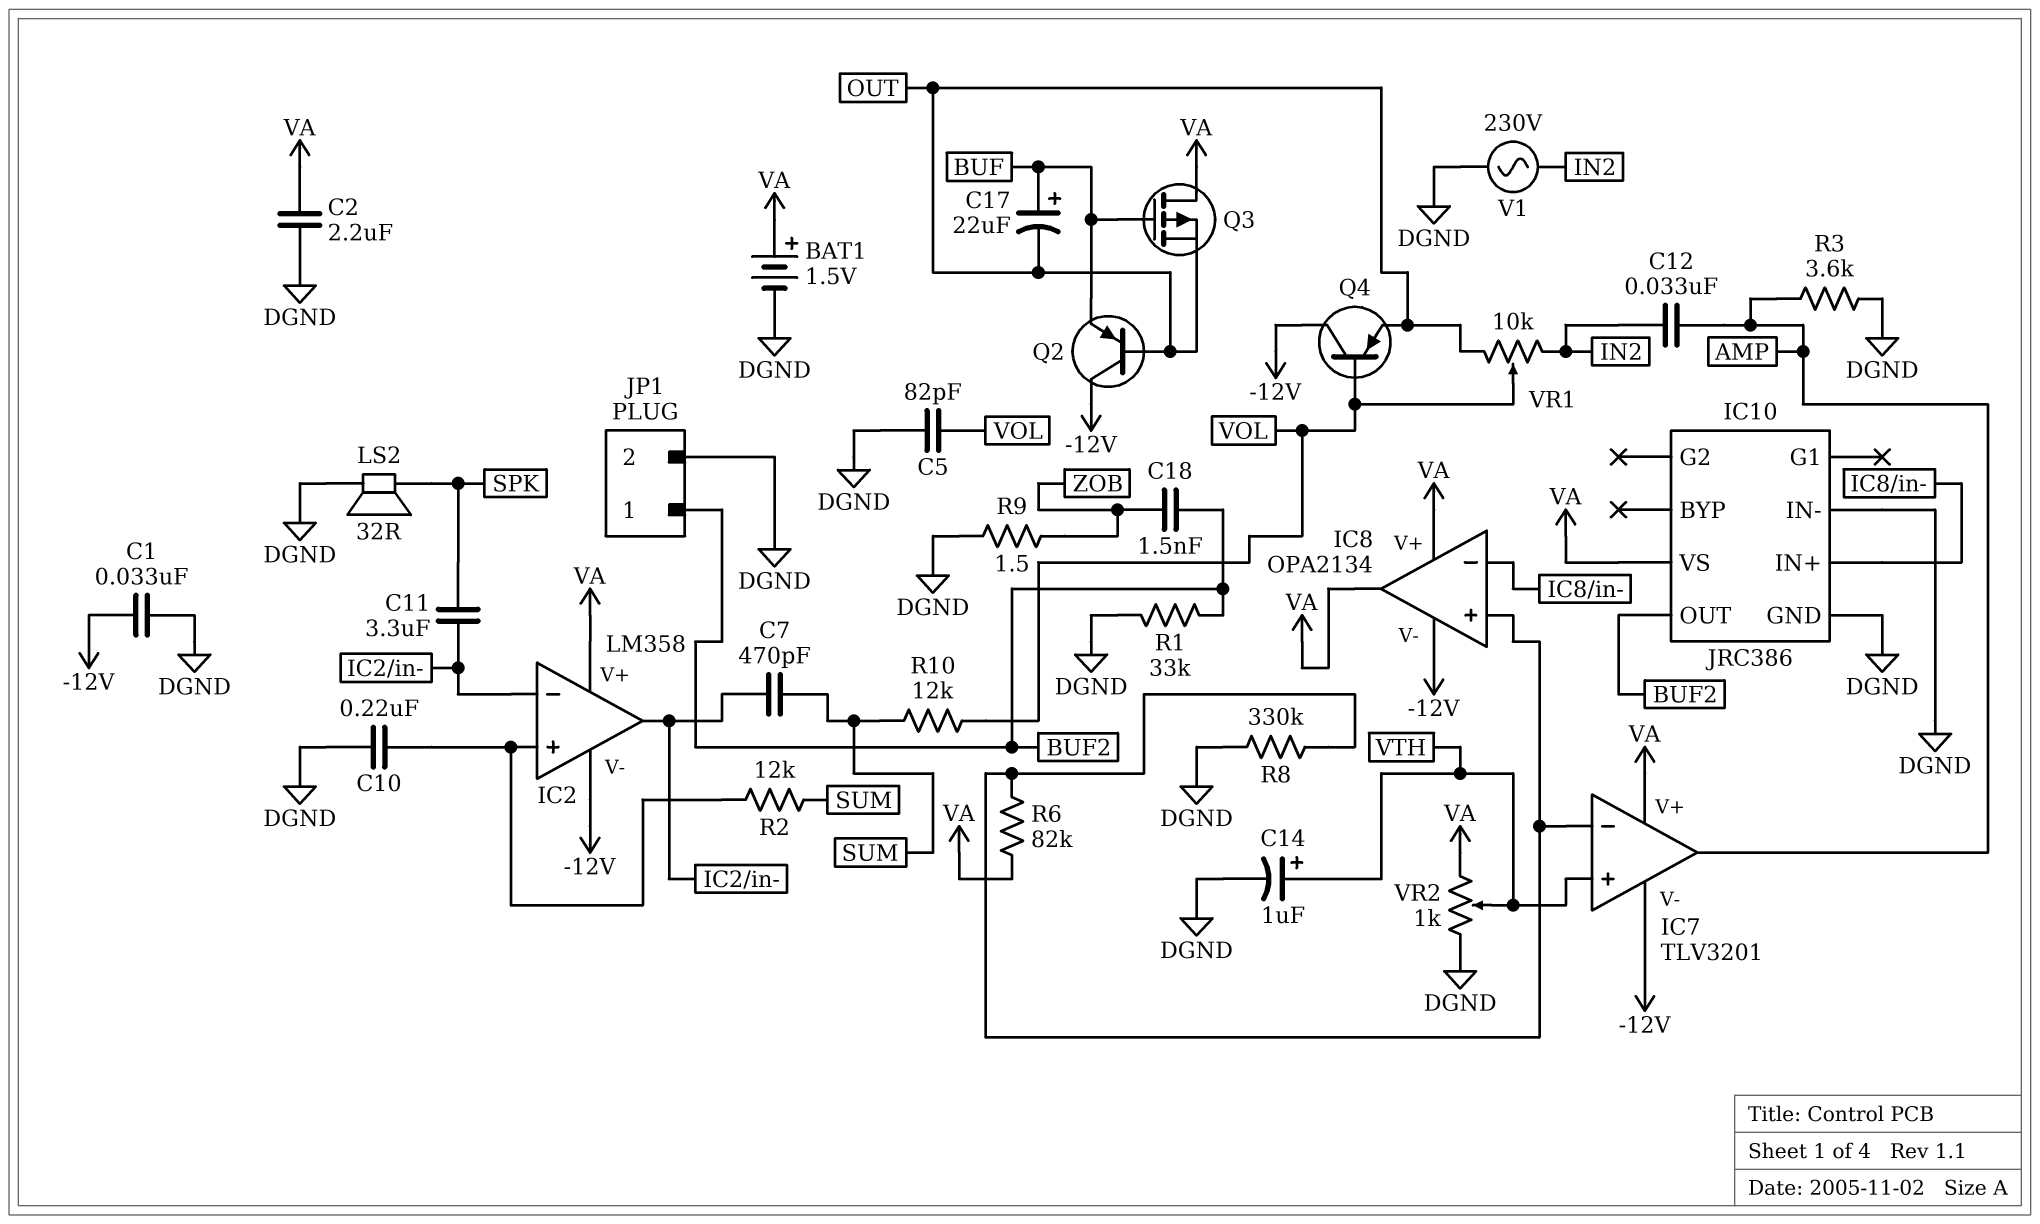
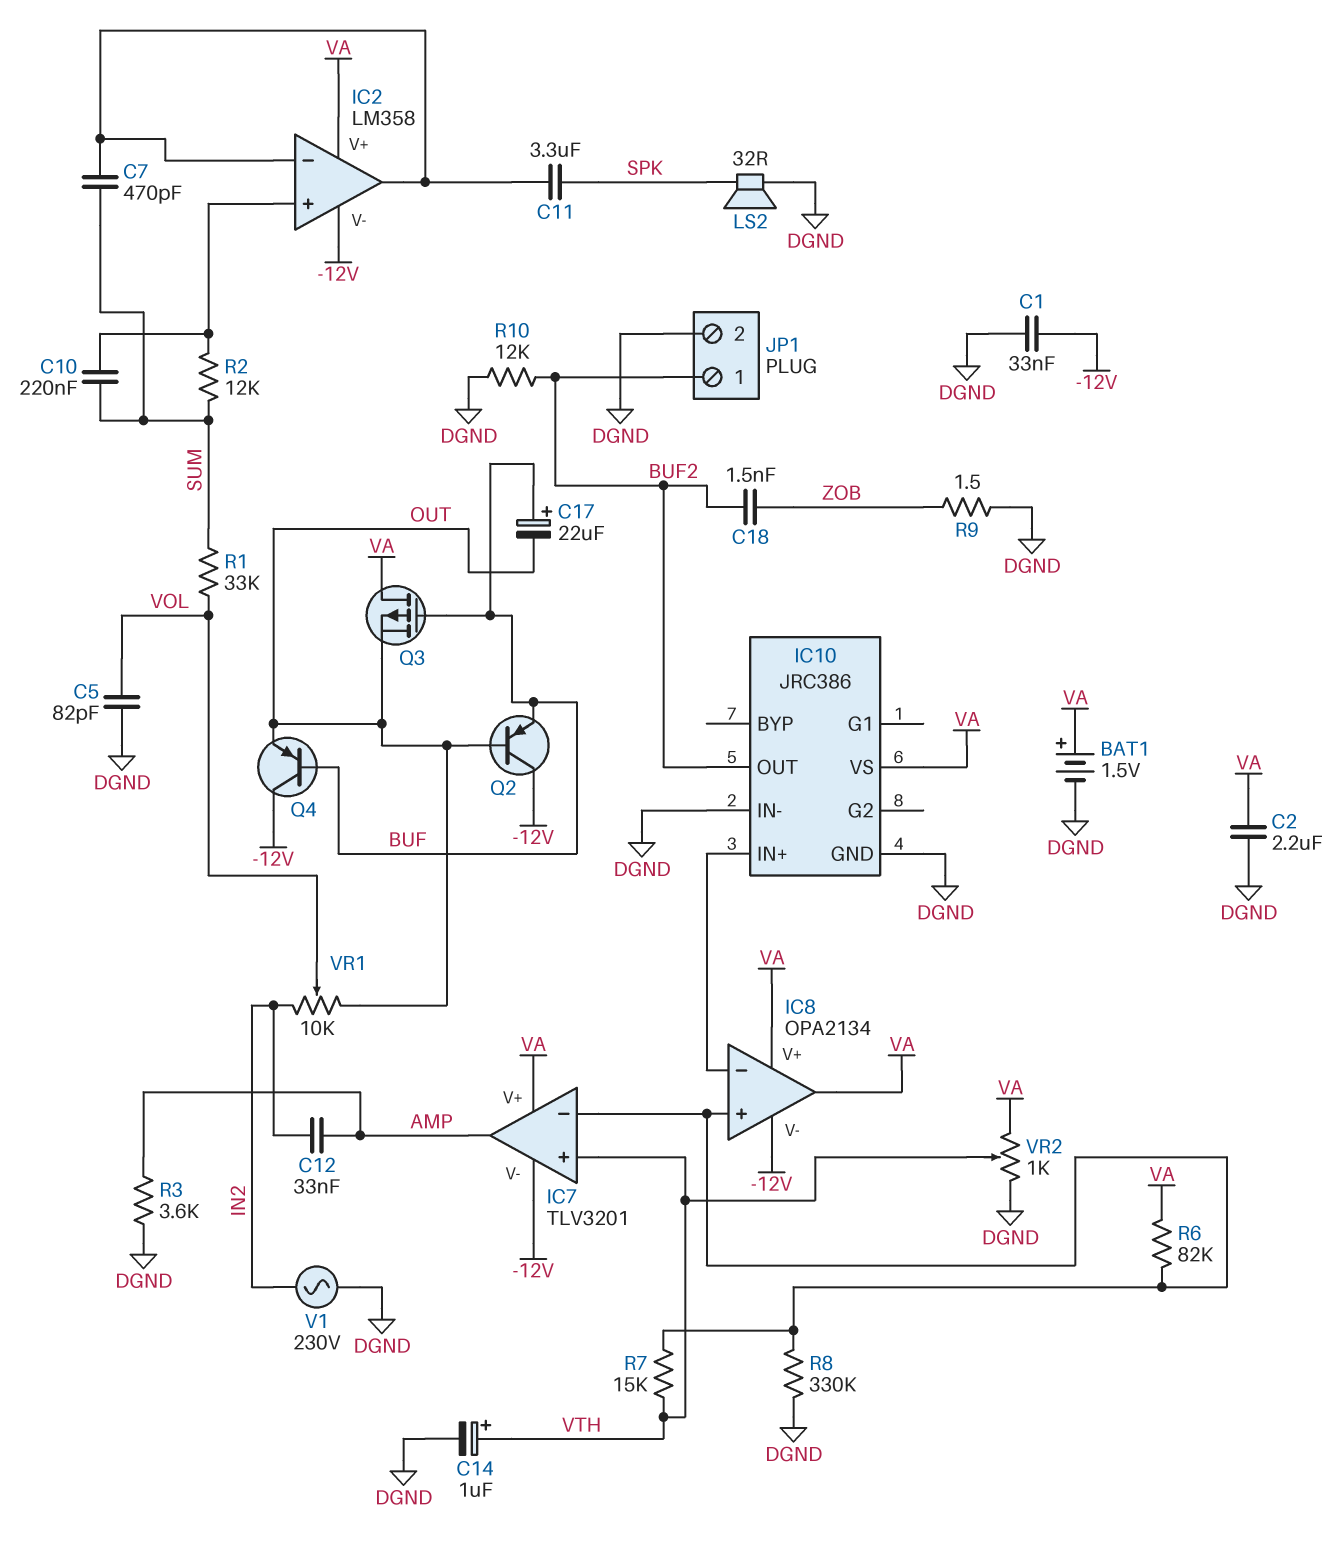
C10: 220nF (DGND, IC2/in+) -> 220nF (IC2/in+, SUM)
Q4: PNP (B VOL, C -12V, E OUT) -> PNP (B BUF, C -12V, E OUT)
R1: 33k (BUF2, DGND) -> 33k (SUM, VOL)
R7: none -> 15k (IC7/in-, VTH)
R10: 12k (SUM, VOL) -> 12k (BUF2, DGND)

